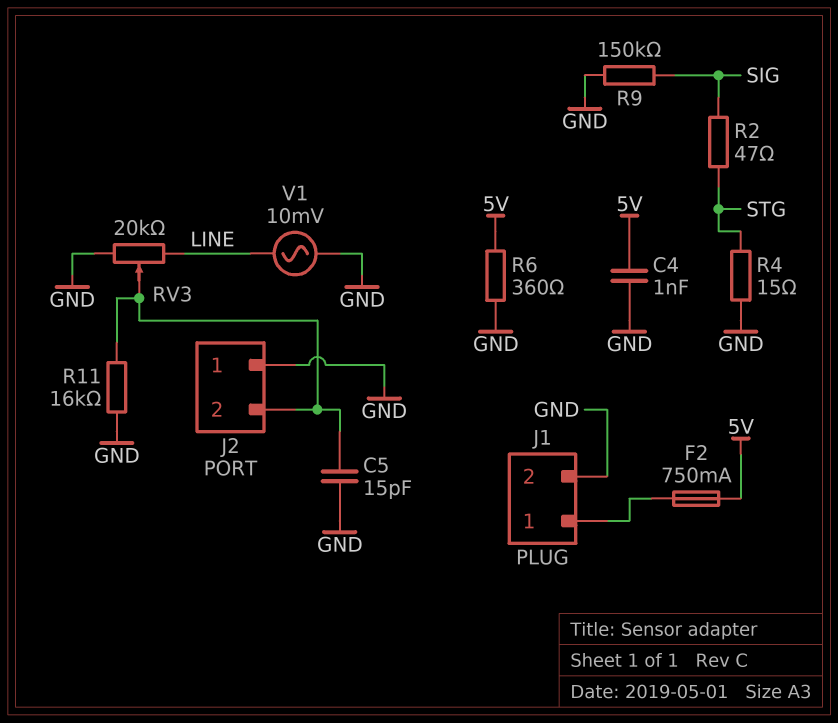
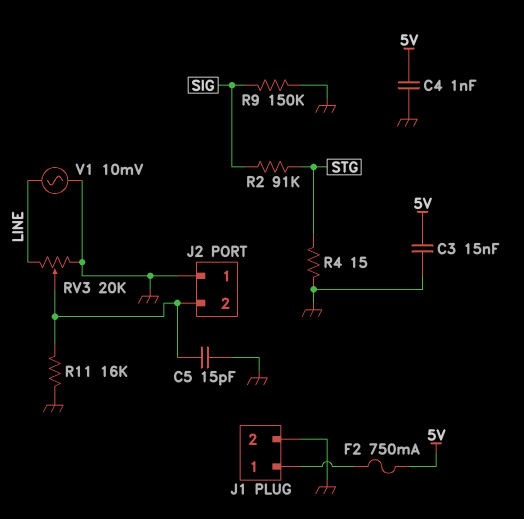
C3: none -> 15nF (5V, GND)
R2: 47 (SIG, STG) -> 91k (SIG, STG)
R6: 360 (5V, GND) -> none

